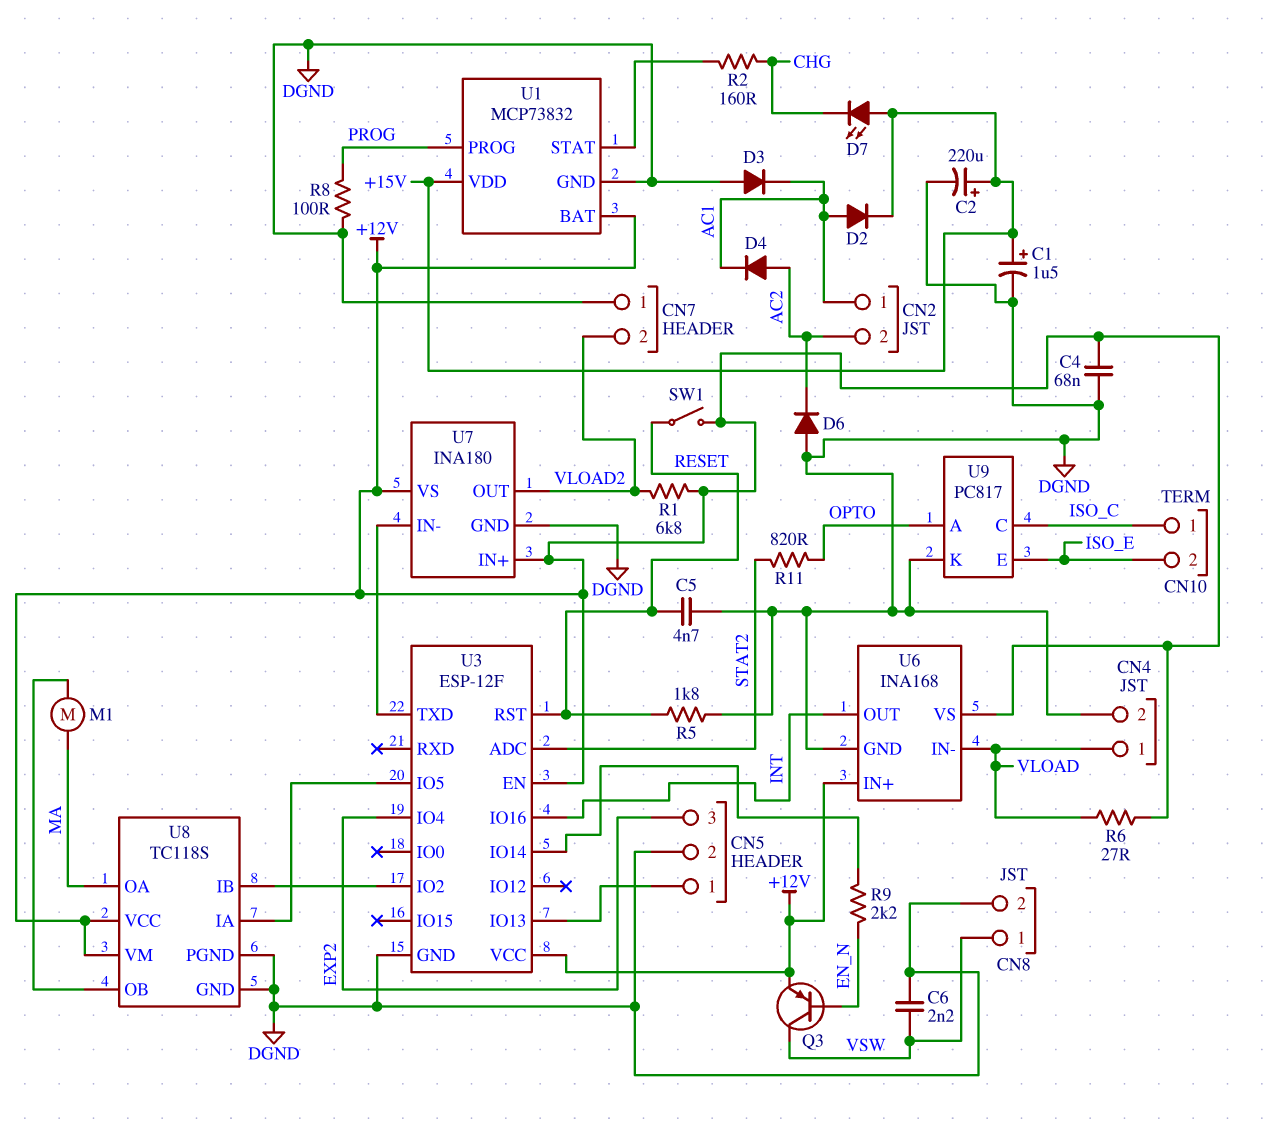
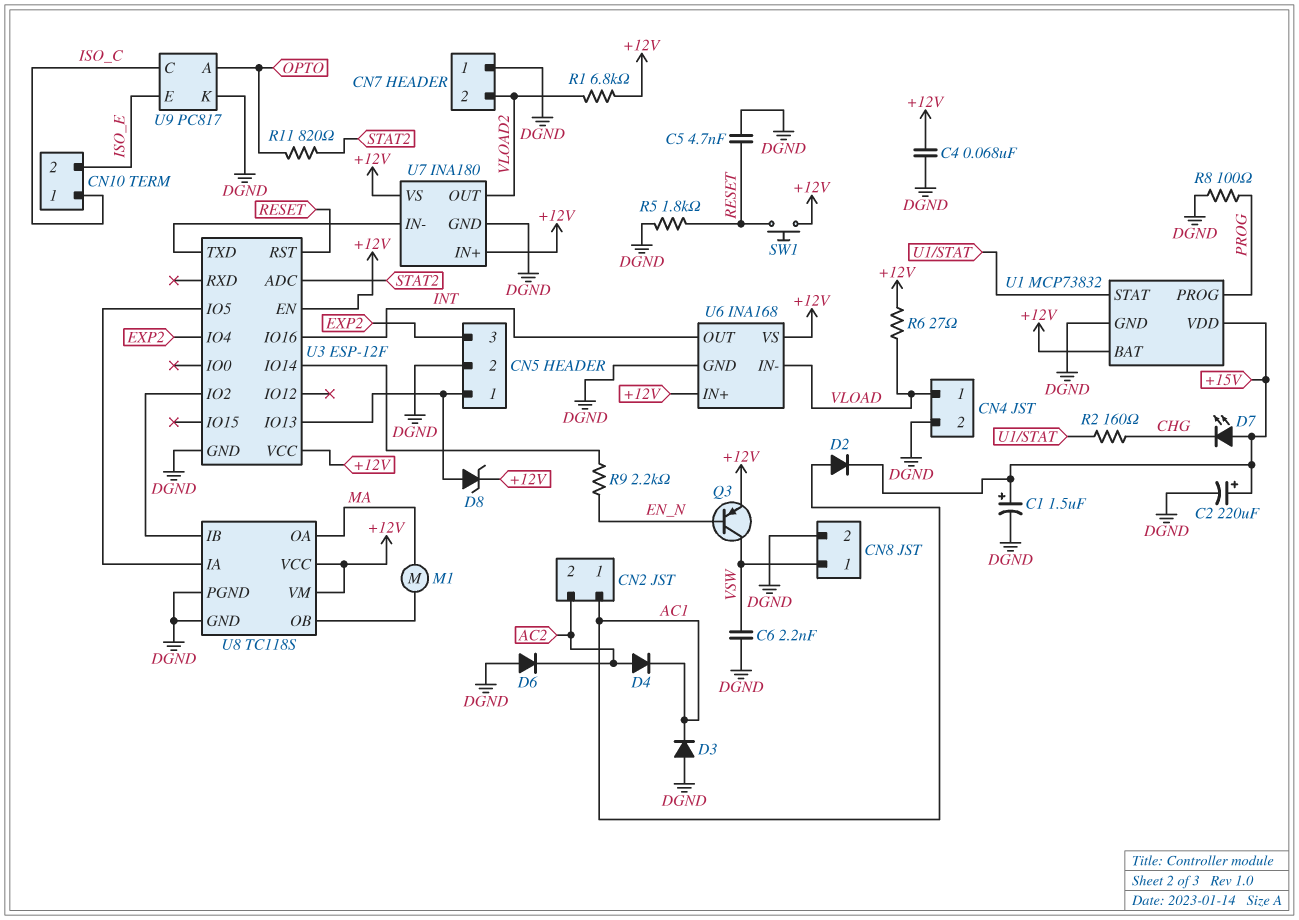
D8: none -> zener (A CN5/1, K +12V)
SW1: switch (+12V, RESET) -> button (+12V, RESET)

